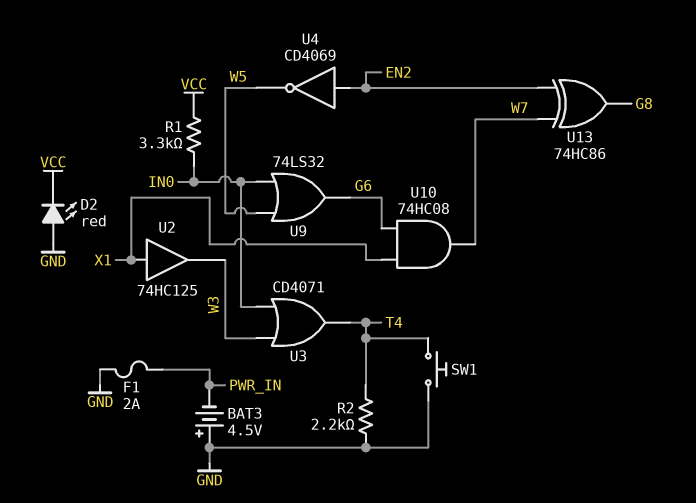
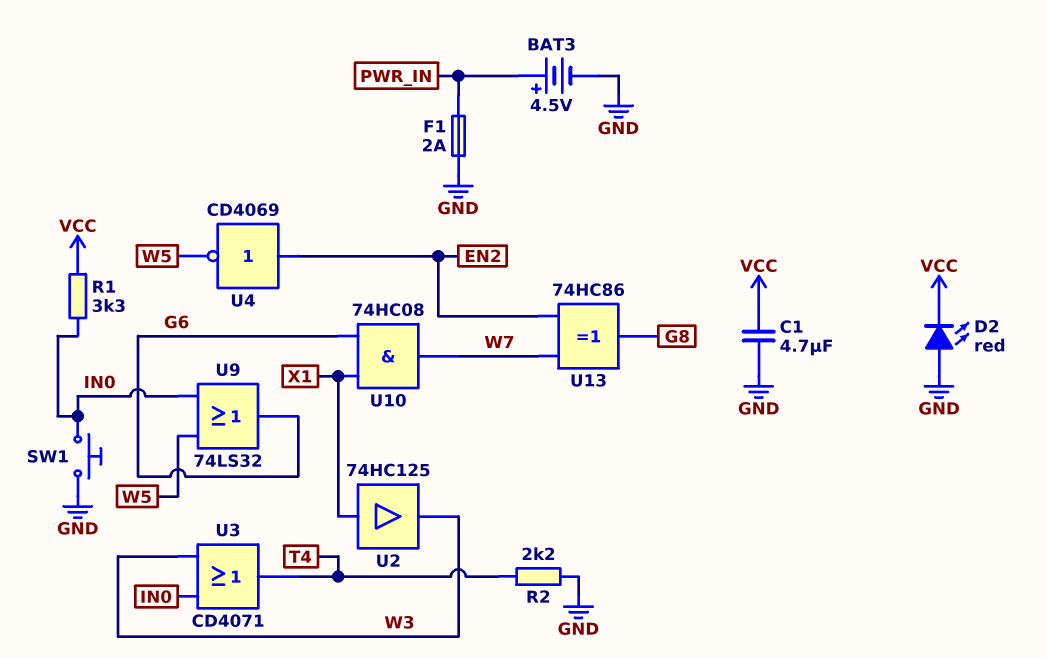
BAT3: 4.5V (plus GND, minus PWR_IN) -> 4.5V (plus PWR_IN, minus GND)
C1: none -> 4.7uF (GND, VCC)
SW1: button (GND, T4) -> button (GND, IN0)

